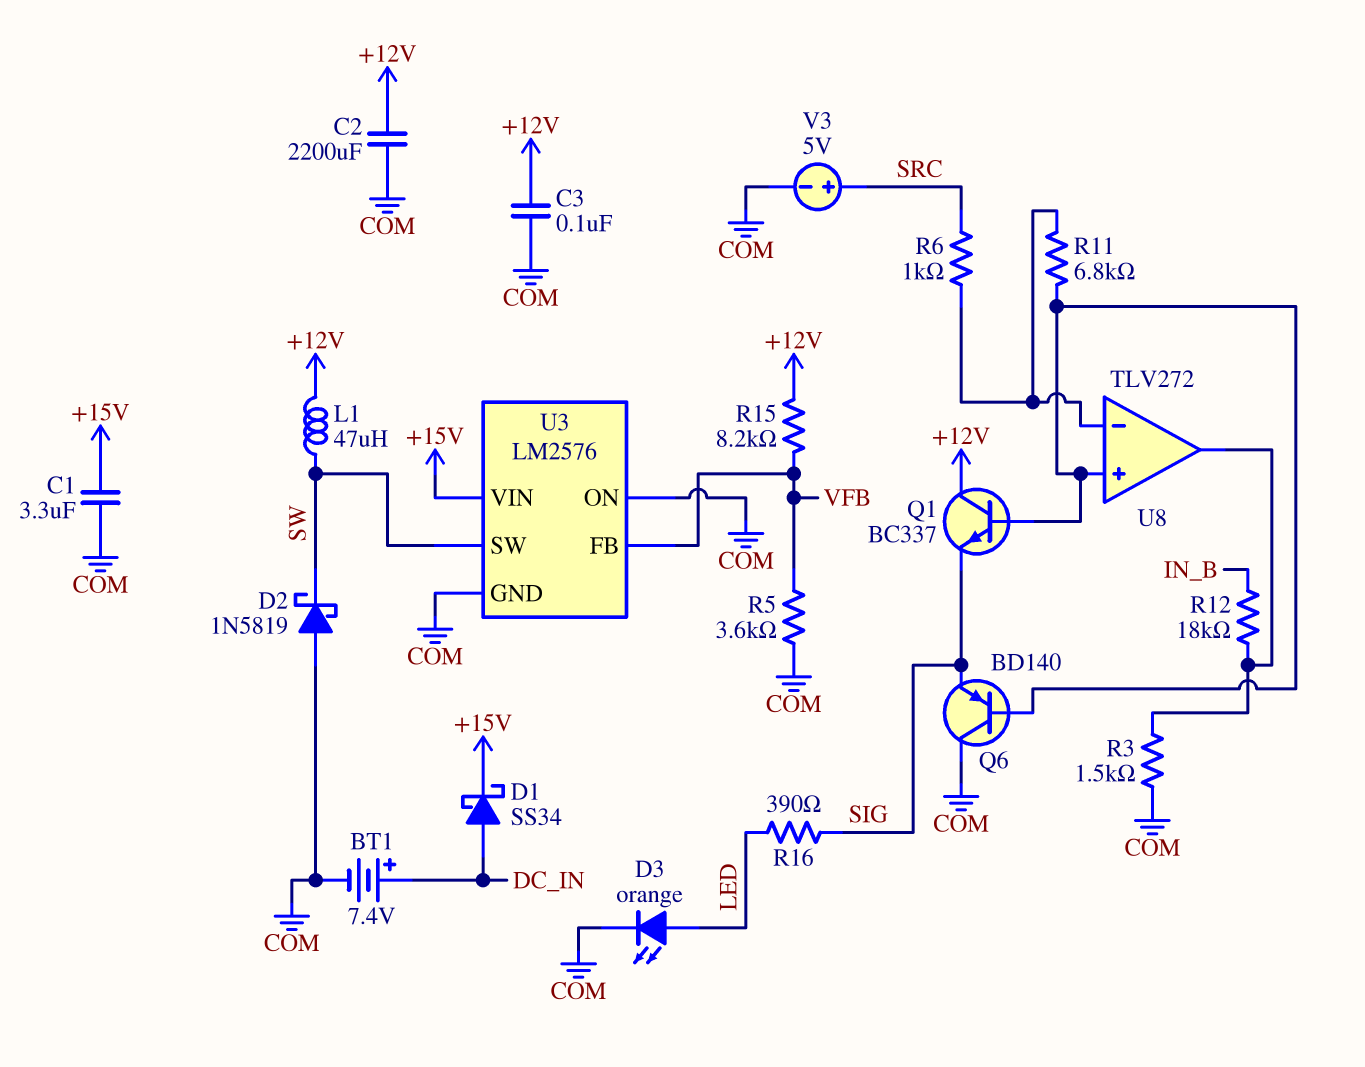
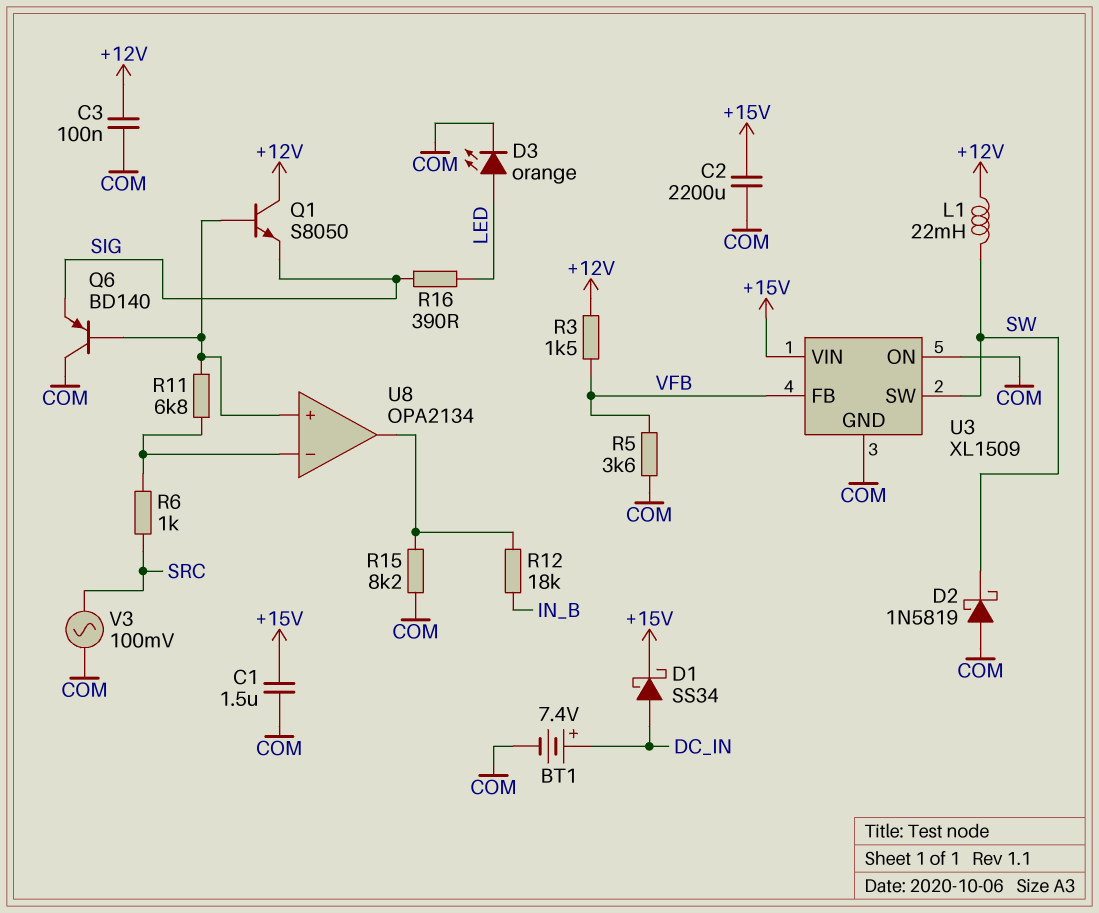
C1: 3.3uF (+15V, COM) -> 1.5uF (+15V, COM)
C2: 2200uF (+12V, COM) -> 2200uF (+15V, COM)
L1: 47uH (+12V, SW) -> 22mH (+12V, SW)
Q1: NPN BC337 (B U8/in+, C +12V, E SIG) -> NPN S8050 (B U8/in+, C +12V, E SIG)
R3: 1.5k (COM, U8/out) -> 1.5k (+12V, VFB)
R15: 8.2k (+12V, VFB) -> 8.2k (COM, U8/out)
U3: LM2576 -> XL1509
U8: TLV272 -> OPA2134
V3: 5V (plus SRC, minus COM) -> AC 100mV (COM, SRC)

